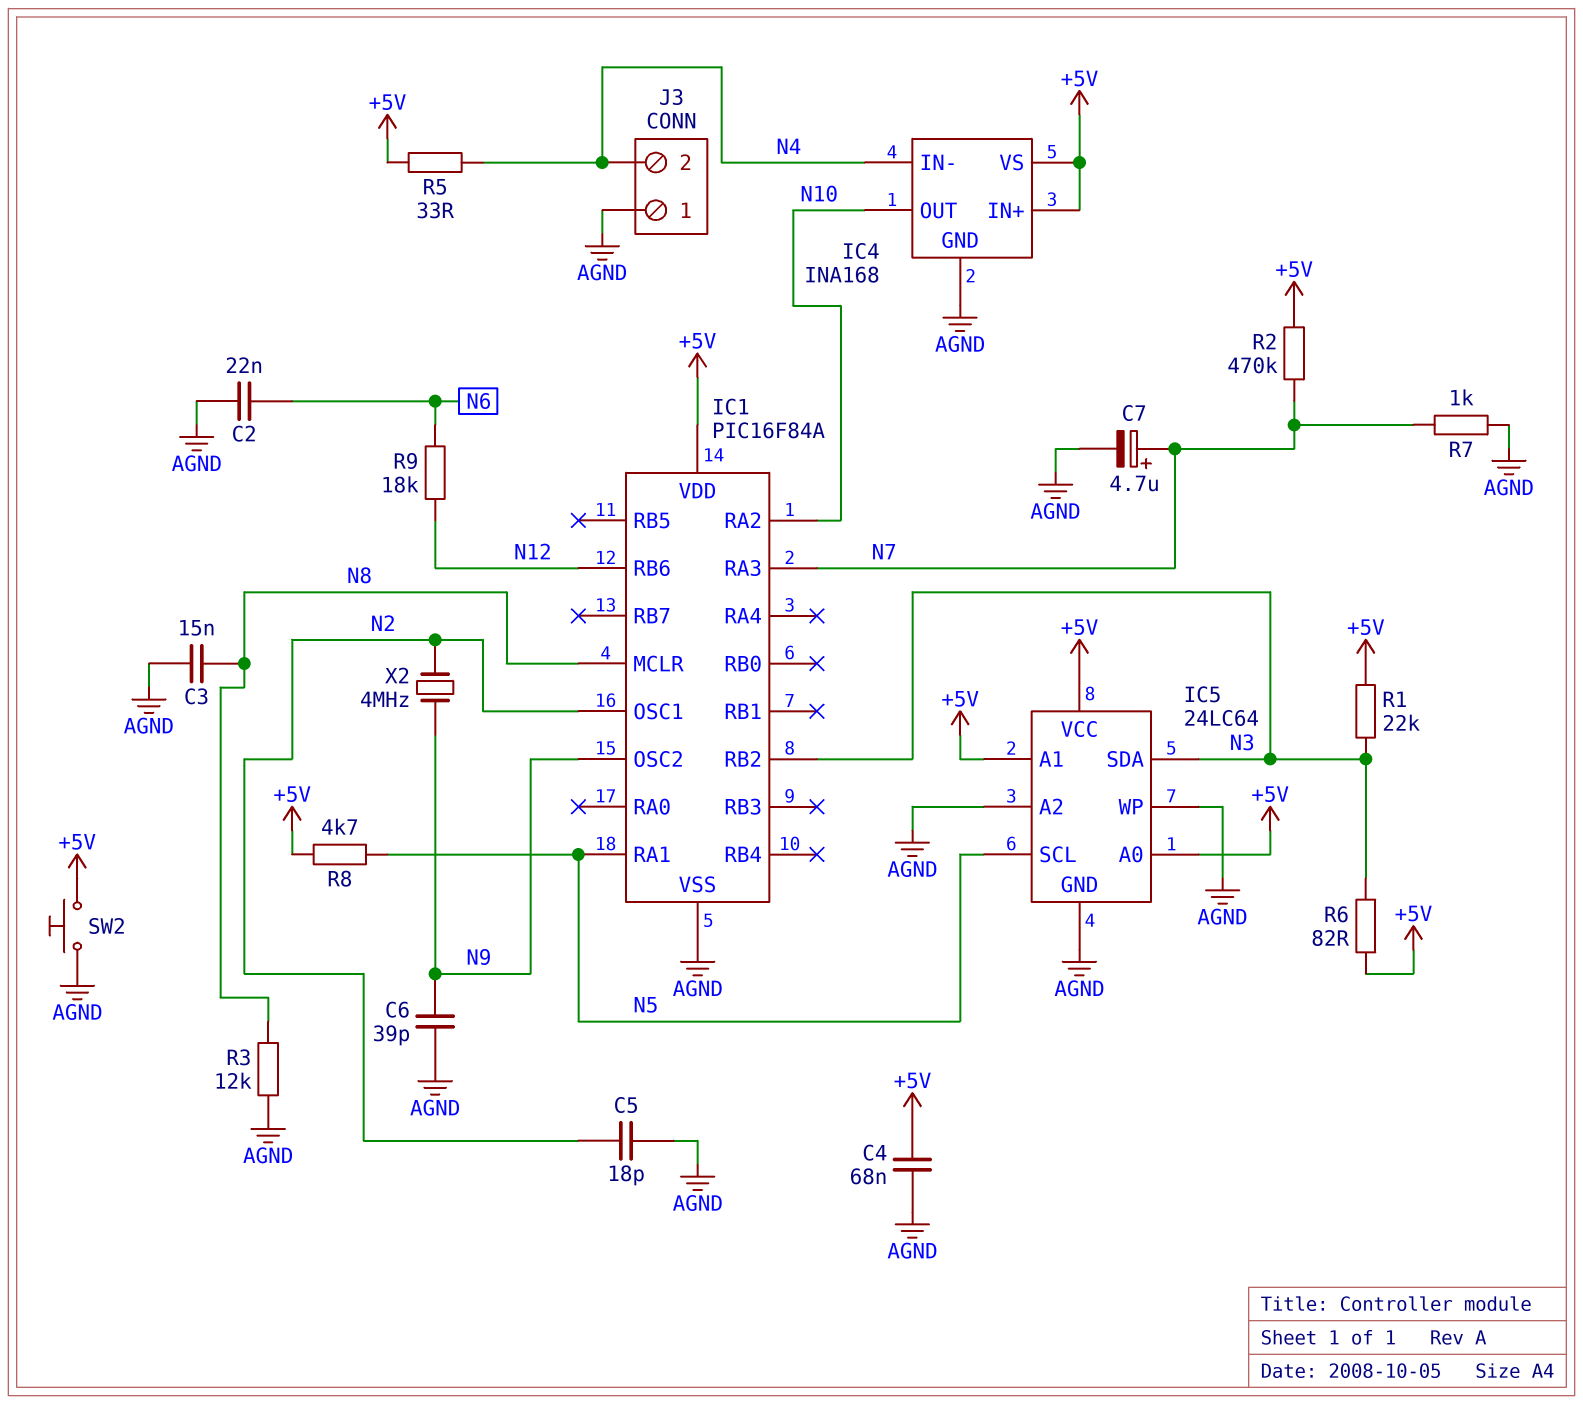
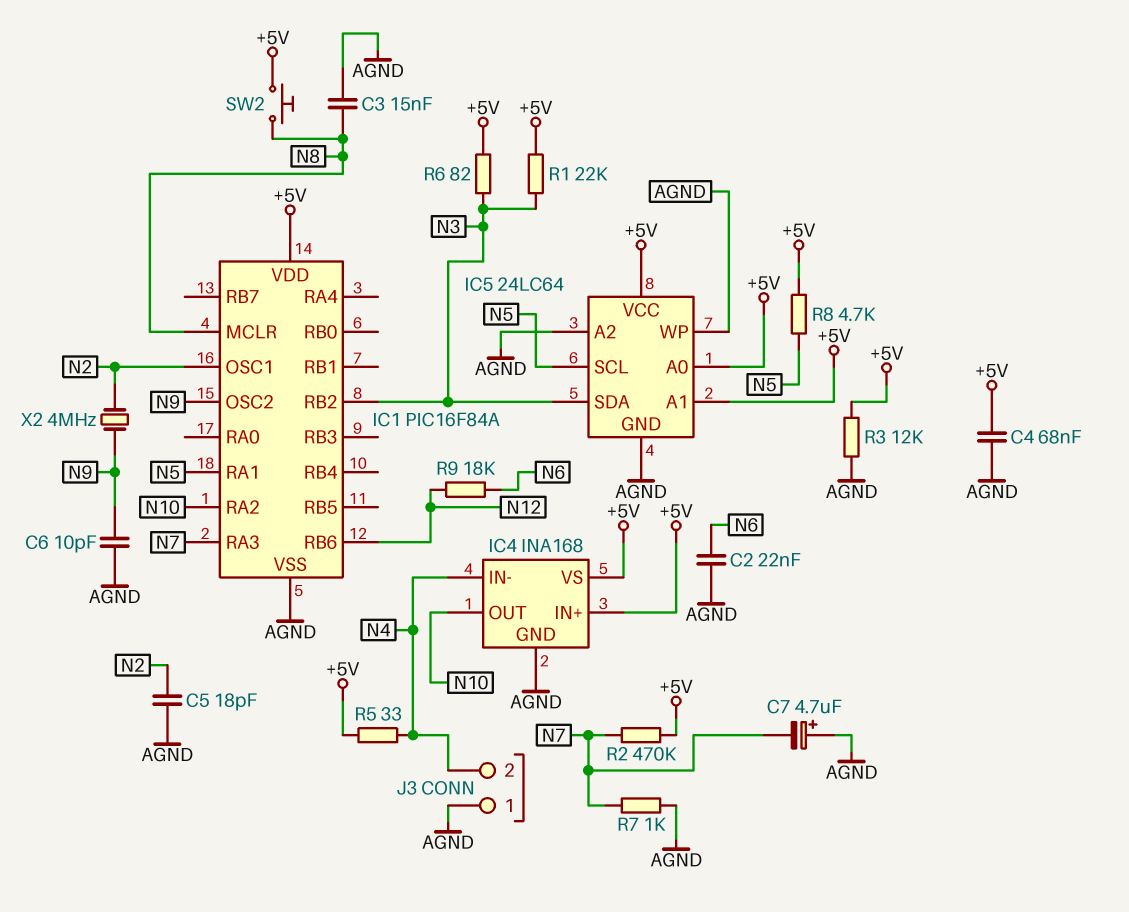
C6: 39pF (AGND, N9) -> 10pF (AGND, N9)
C7: 4.7uF (plus N7, minus AGND) -> 4.7uF (plus AGND, minus N7)
R3: 12k (AGND, N8) -> 12k (+5V, AGND)
SW2: button (+5V, AGND) -> button (+5V, N8)

